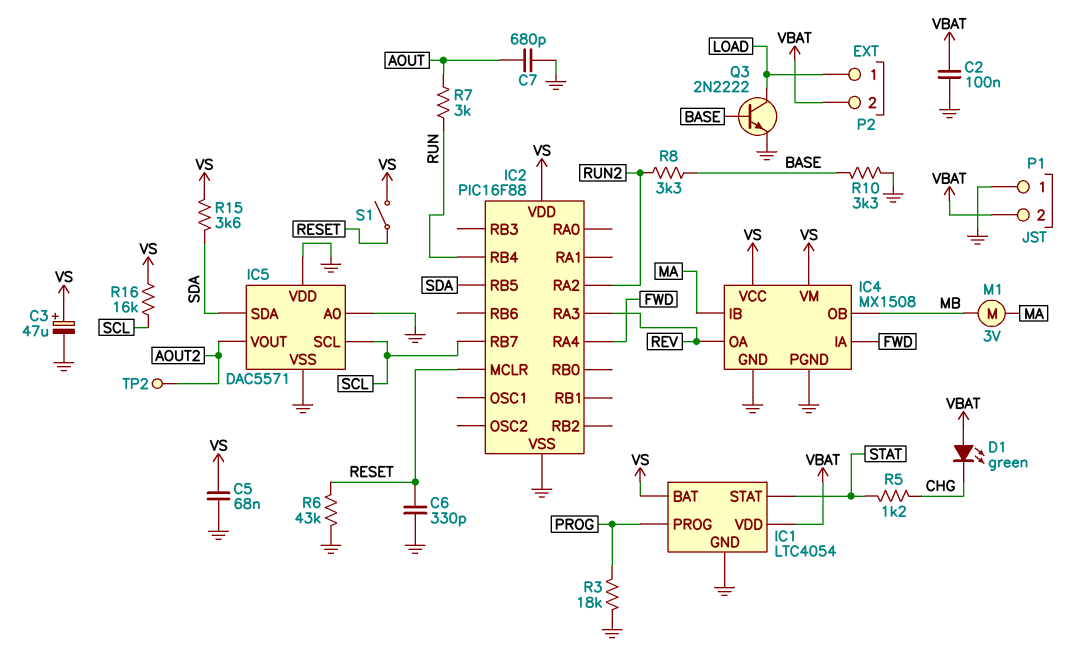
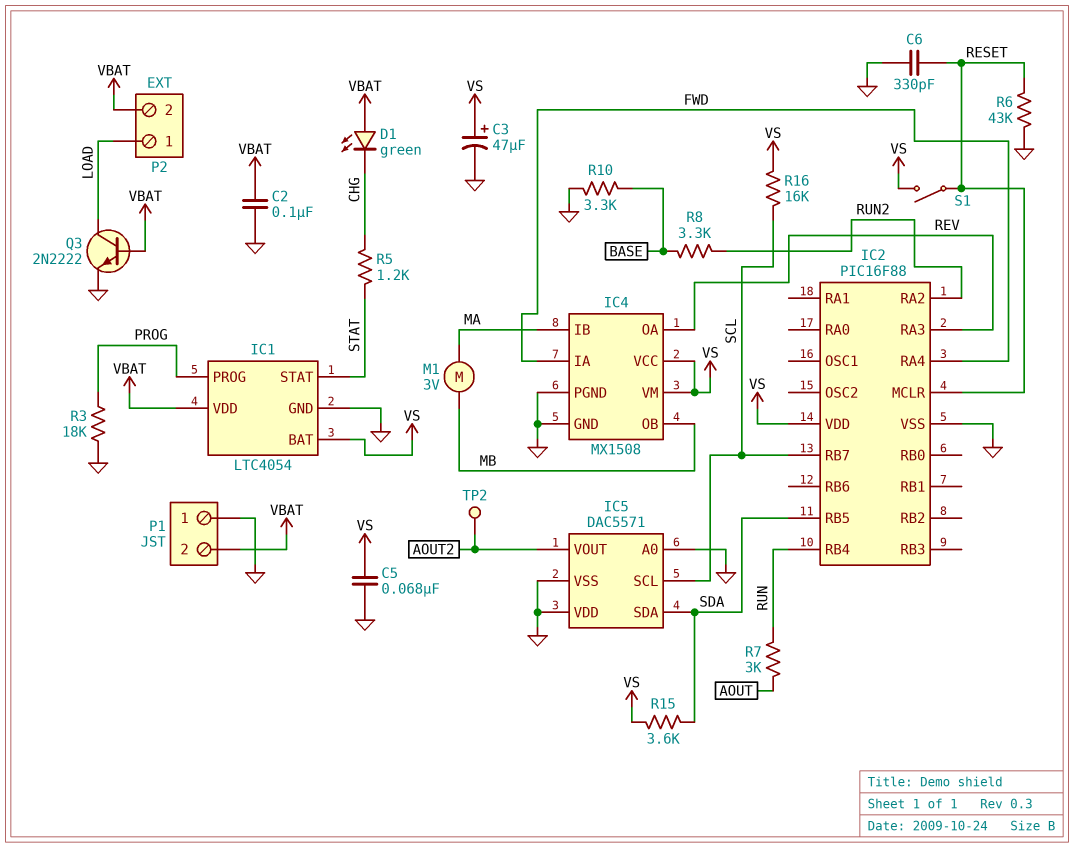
C7: 680pF (AOUT, GND) -> none
Q3: NPN 2N2222 (B BASE, C LOAD, E GND) -> NPN 2N2222 (B VBAT, C LOAD, E GND)

